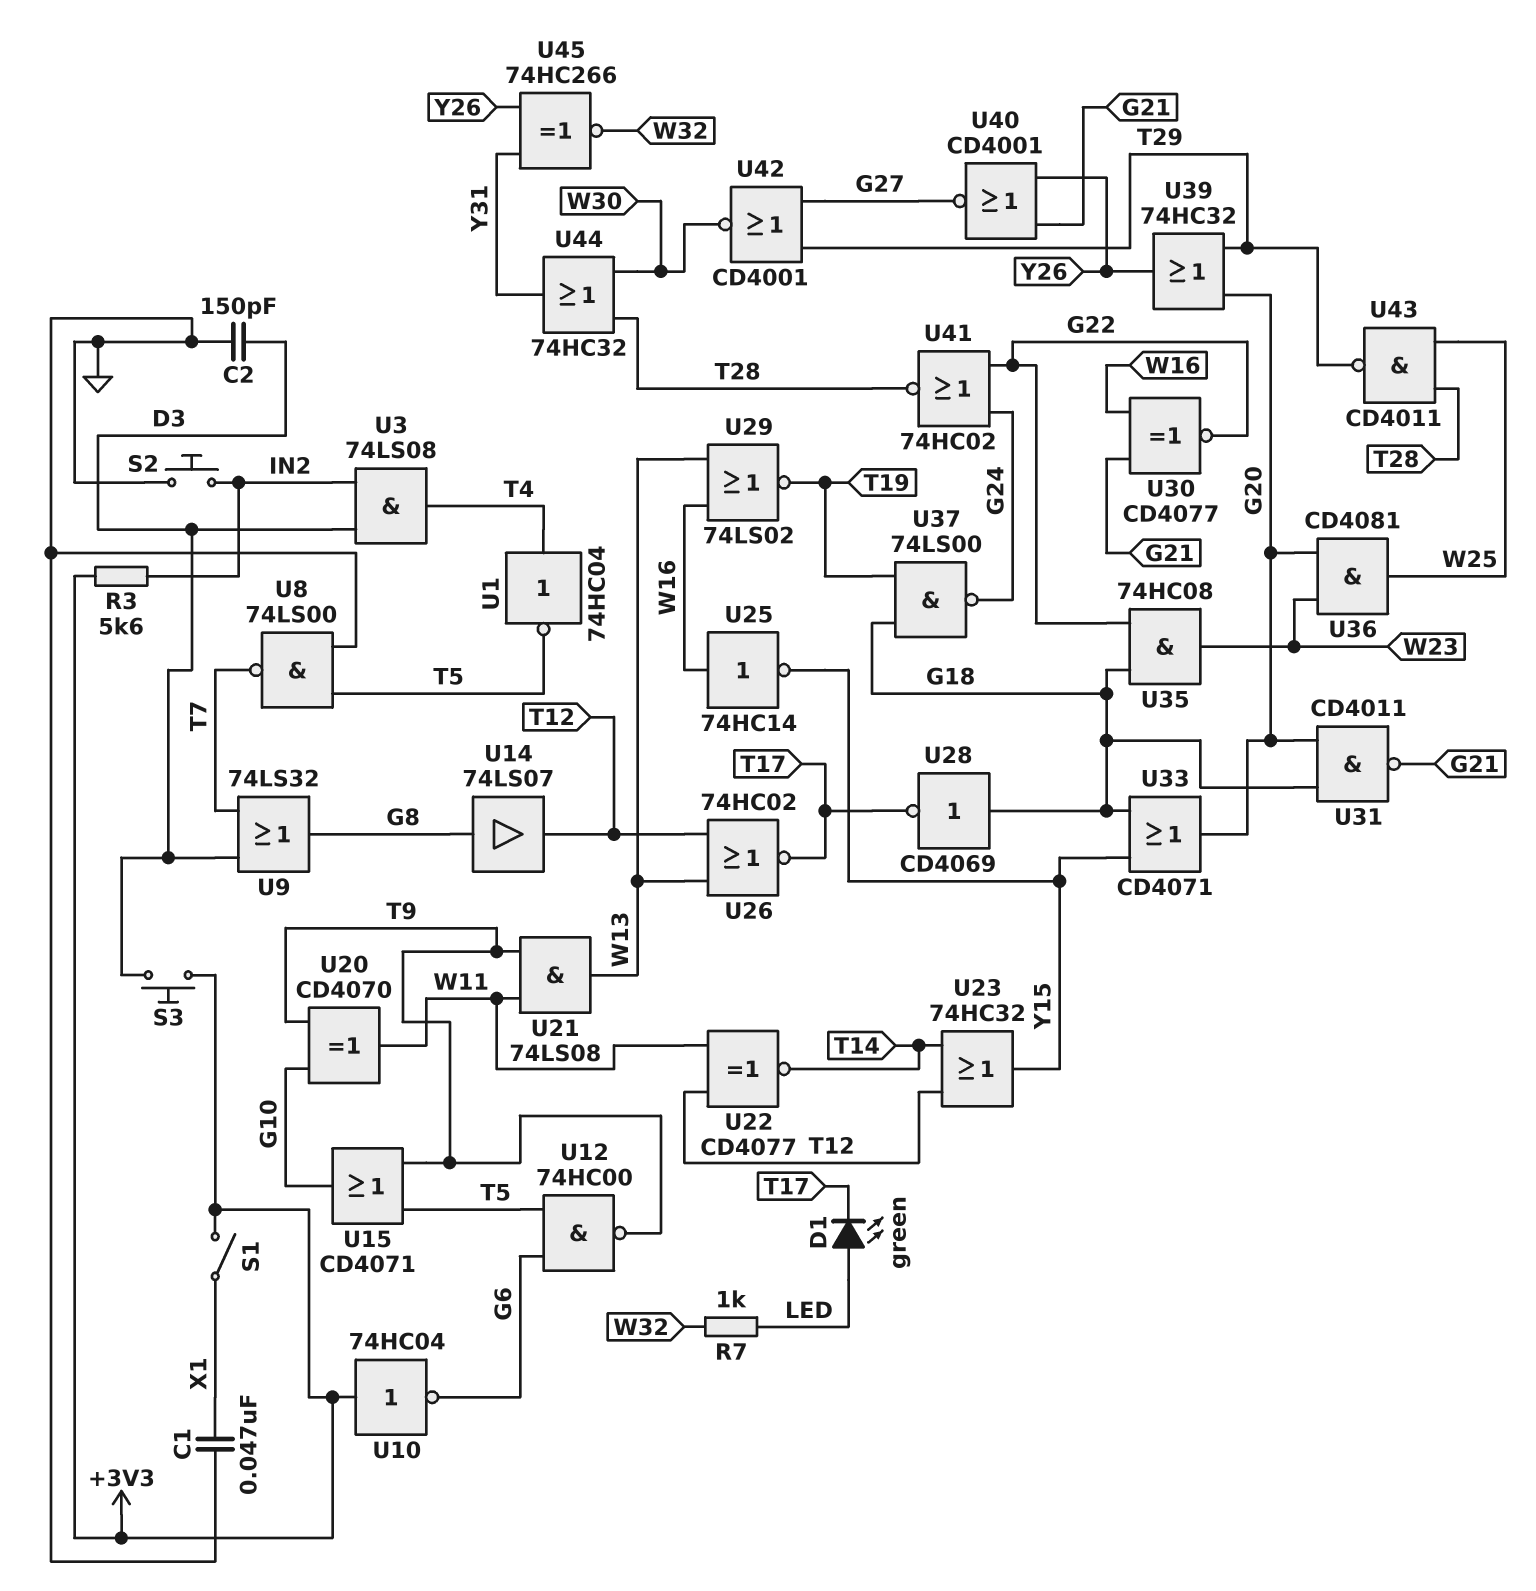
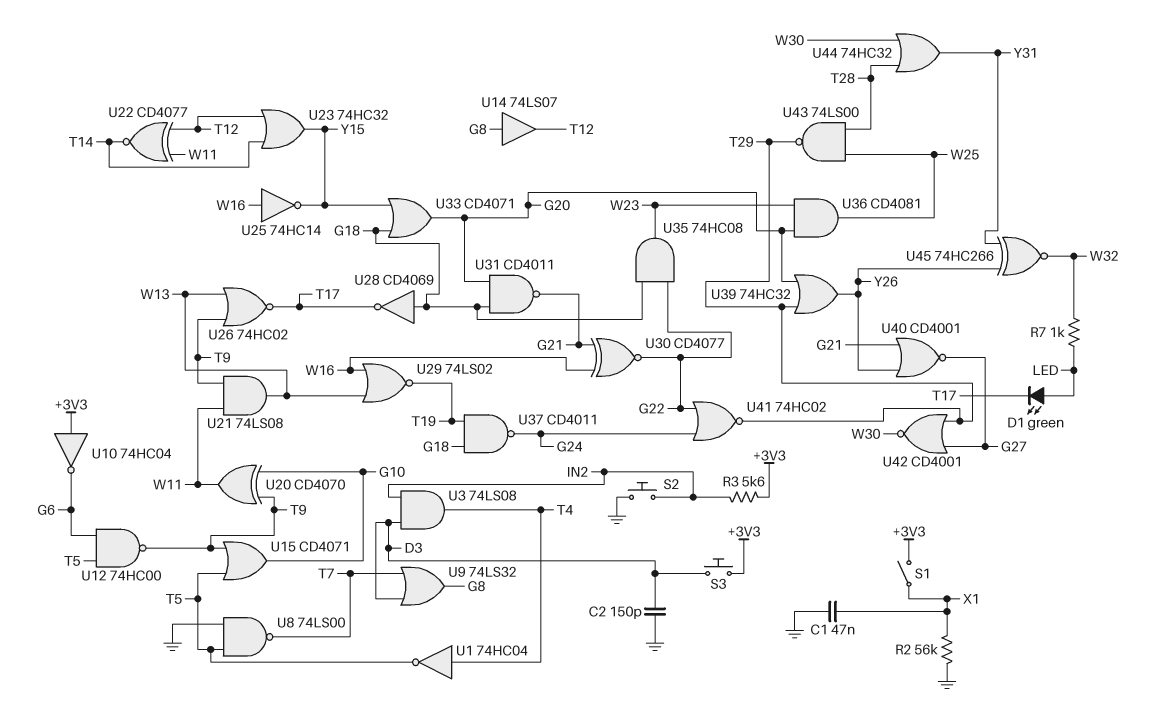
R2: none -> 56k (GND, X1)
U26: NOR 74HC02 (in T12, in W13, out T17) -> NOR 74HC02 (in T9, in W13, out T17)
U37: NAND 74LS00 (in G18, in T19, out G24) -> NAND CD4011 (in G18, in T19, out G24)
U41: NOR 74HC02 (in G22, in G24, out T28) -> NOR 74HC02 (in G22, in G24, out T29)
U43: NAND CD4011 (in T28, in W25, out T29) -> NAND 74LS00 (in T28, in W25, out T29)

